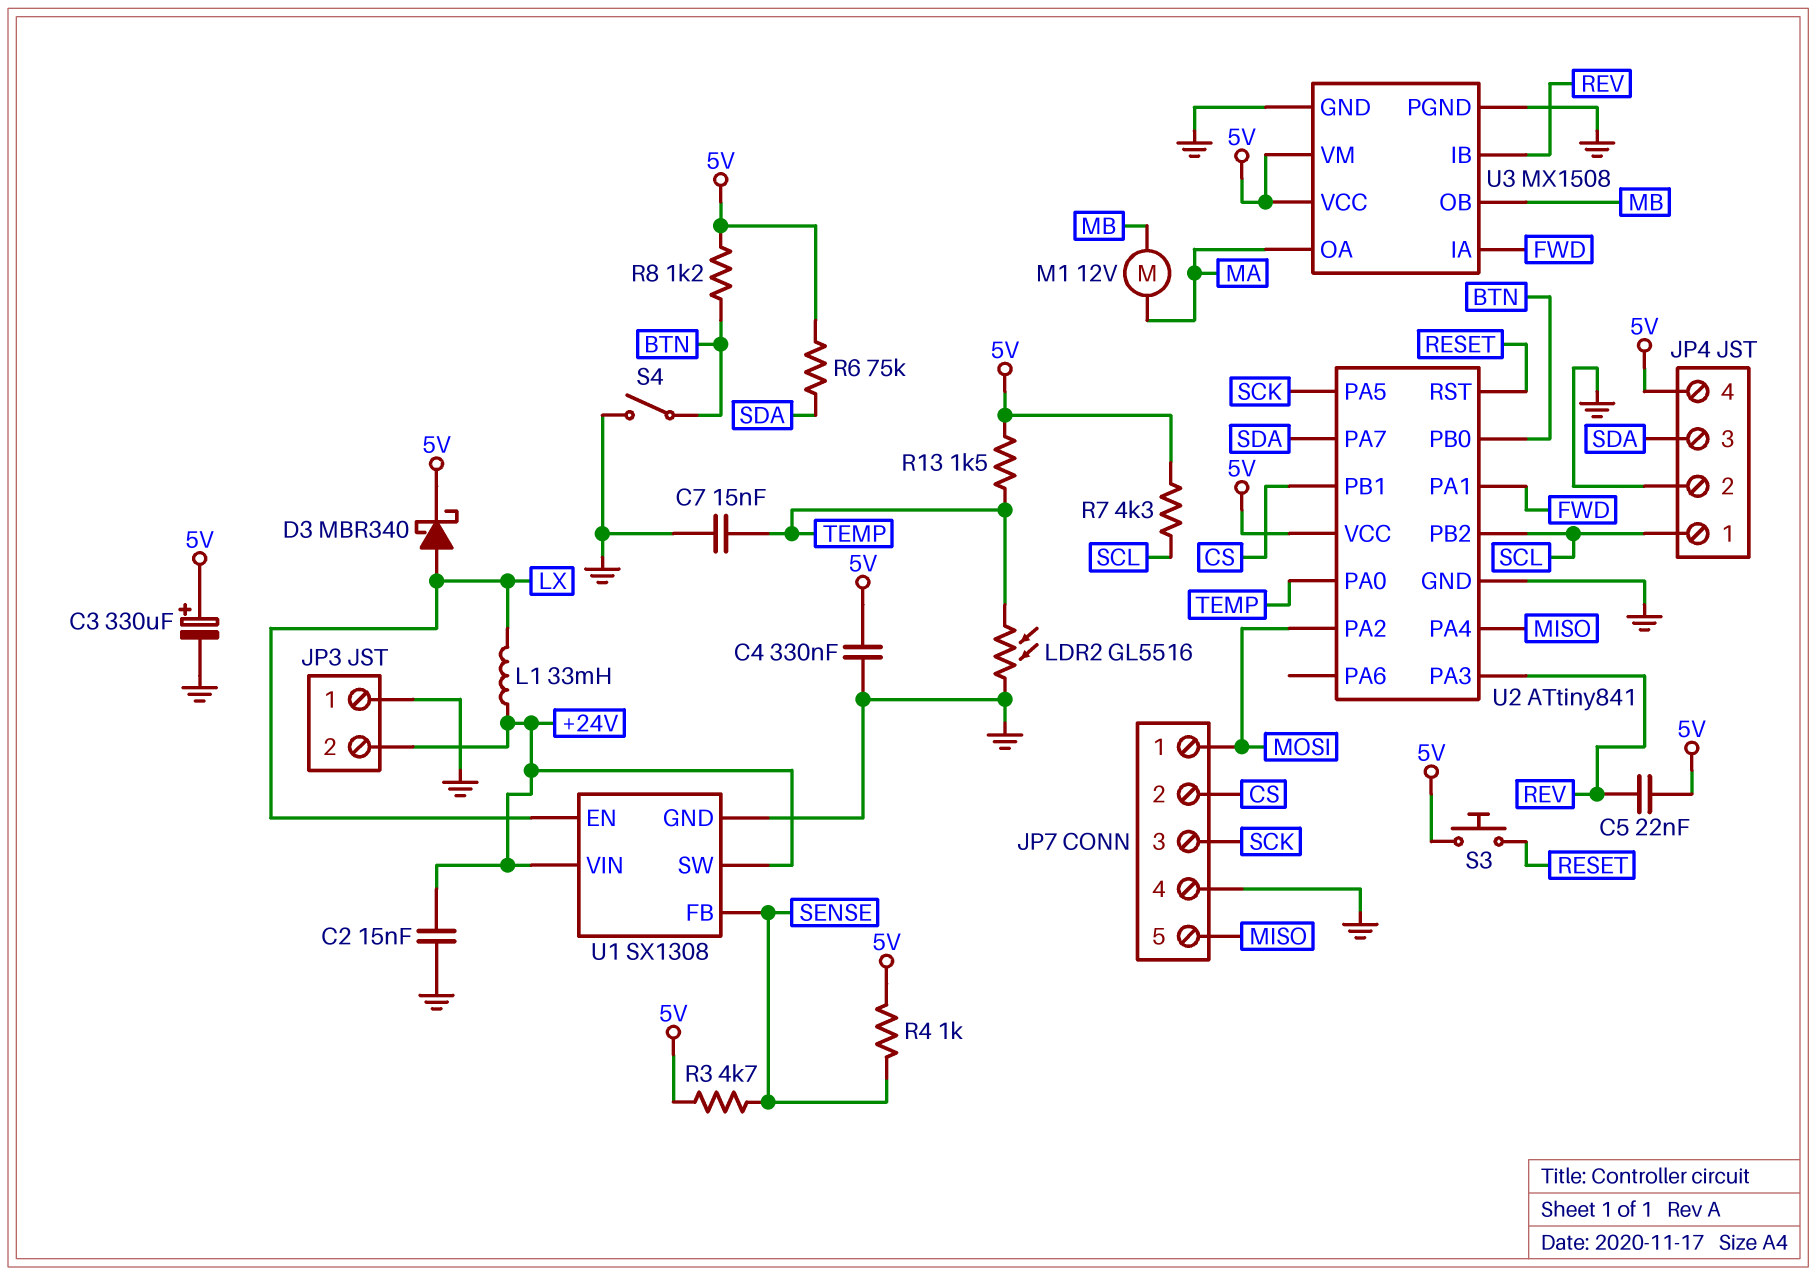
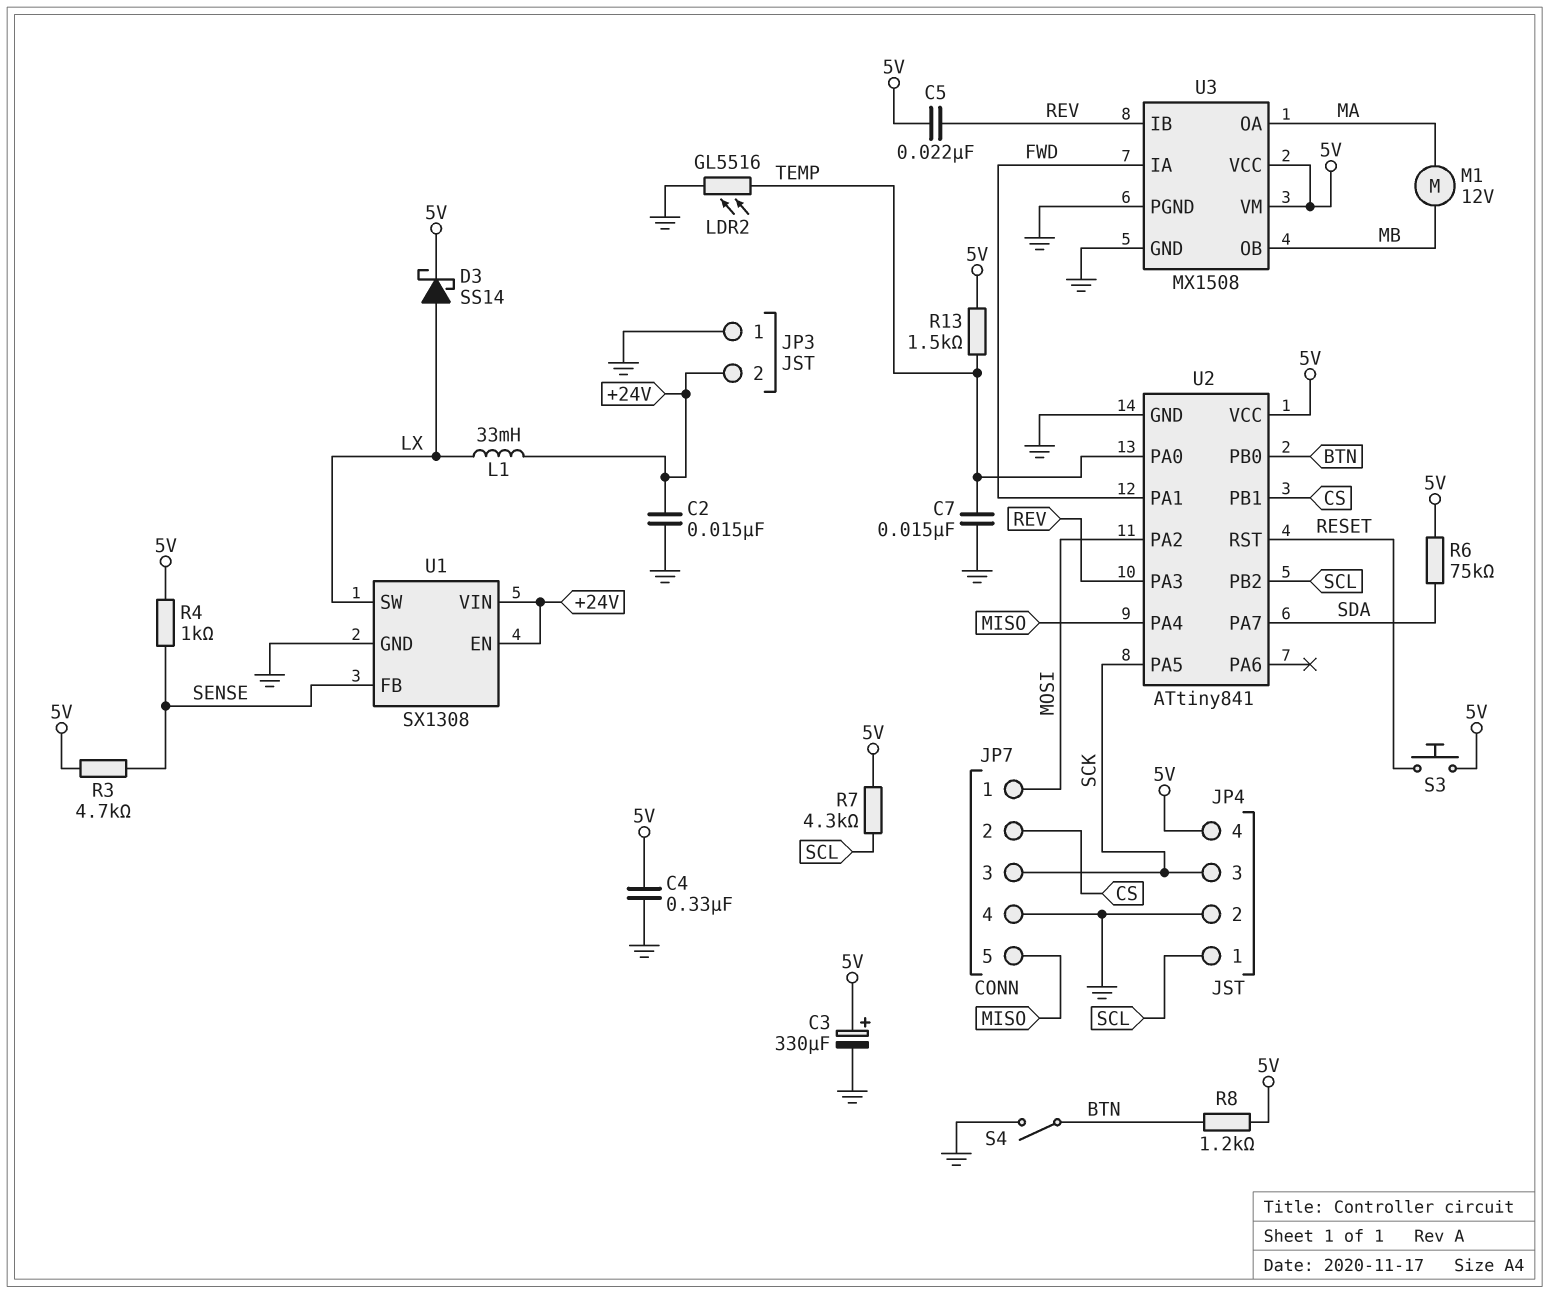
D3: schottky MBR340 (A LX, K 5V) -> schottky SS14 (A LX, K 5V)
JP4 pin 3: SDA -> SCK
U1 pin EN: LX -> +24V
U1 pin SW: +24V -> LX

